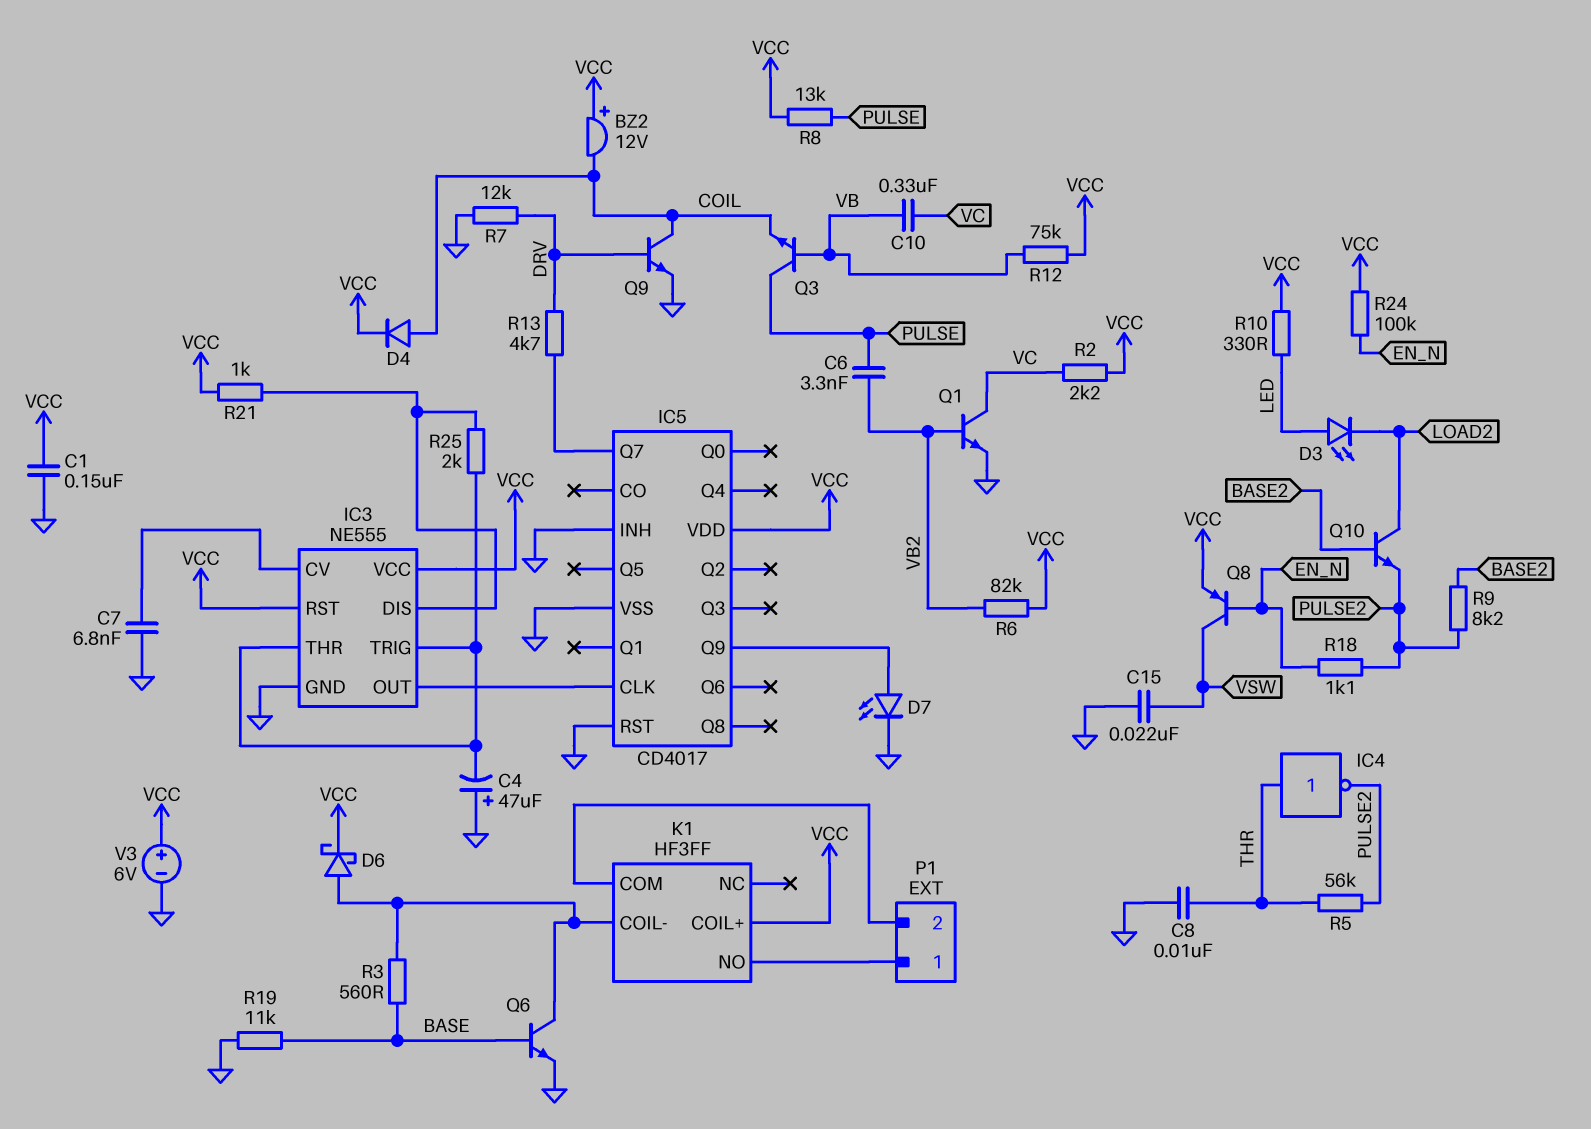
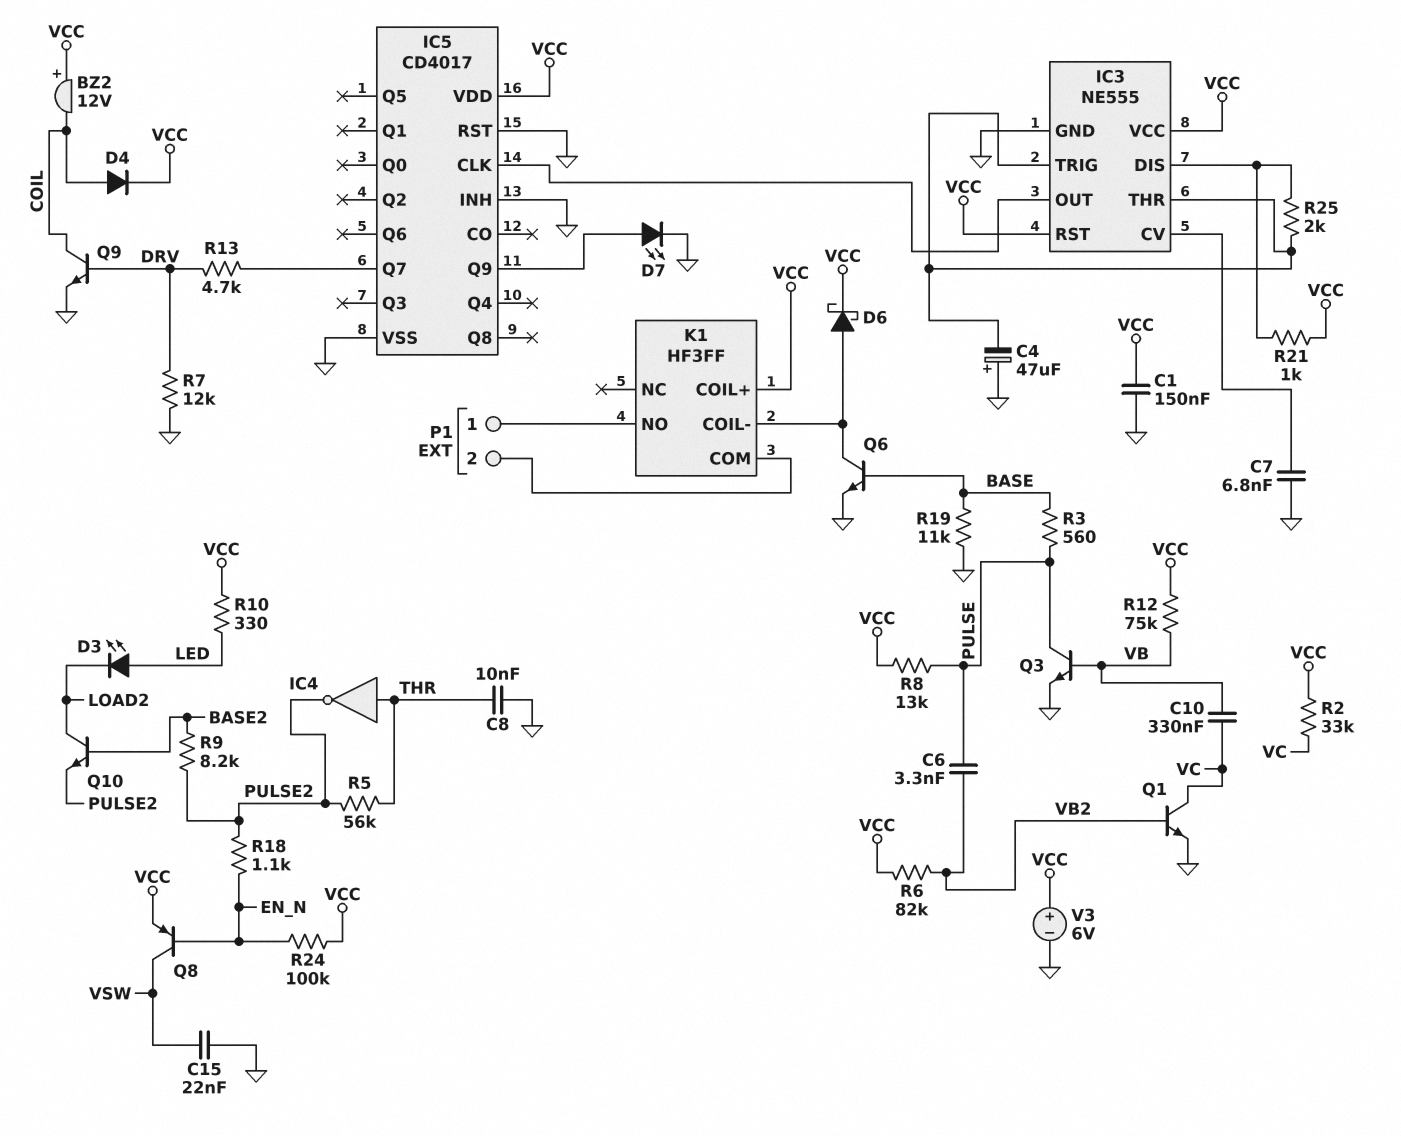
Q3: NPN (B VB, C PULSE, E COIL) -> NPN (B VB, C PULSE, E GND)
R2: 2.2k (VC, VCC) -> 33k (VC, VCC)
R3: 560 (BASE, K1/COIL-) -> 560 (BASE, PULSE)

